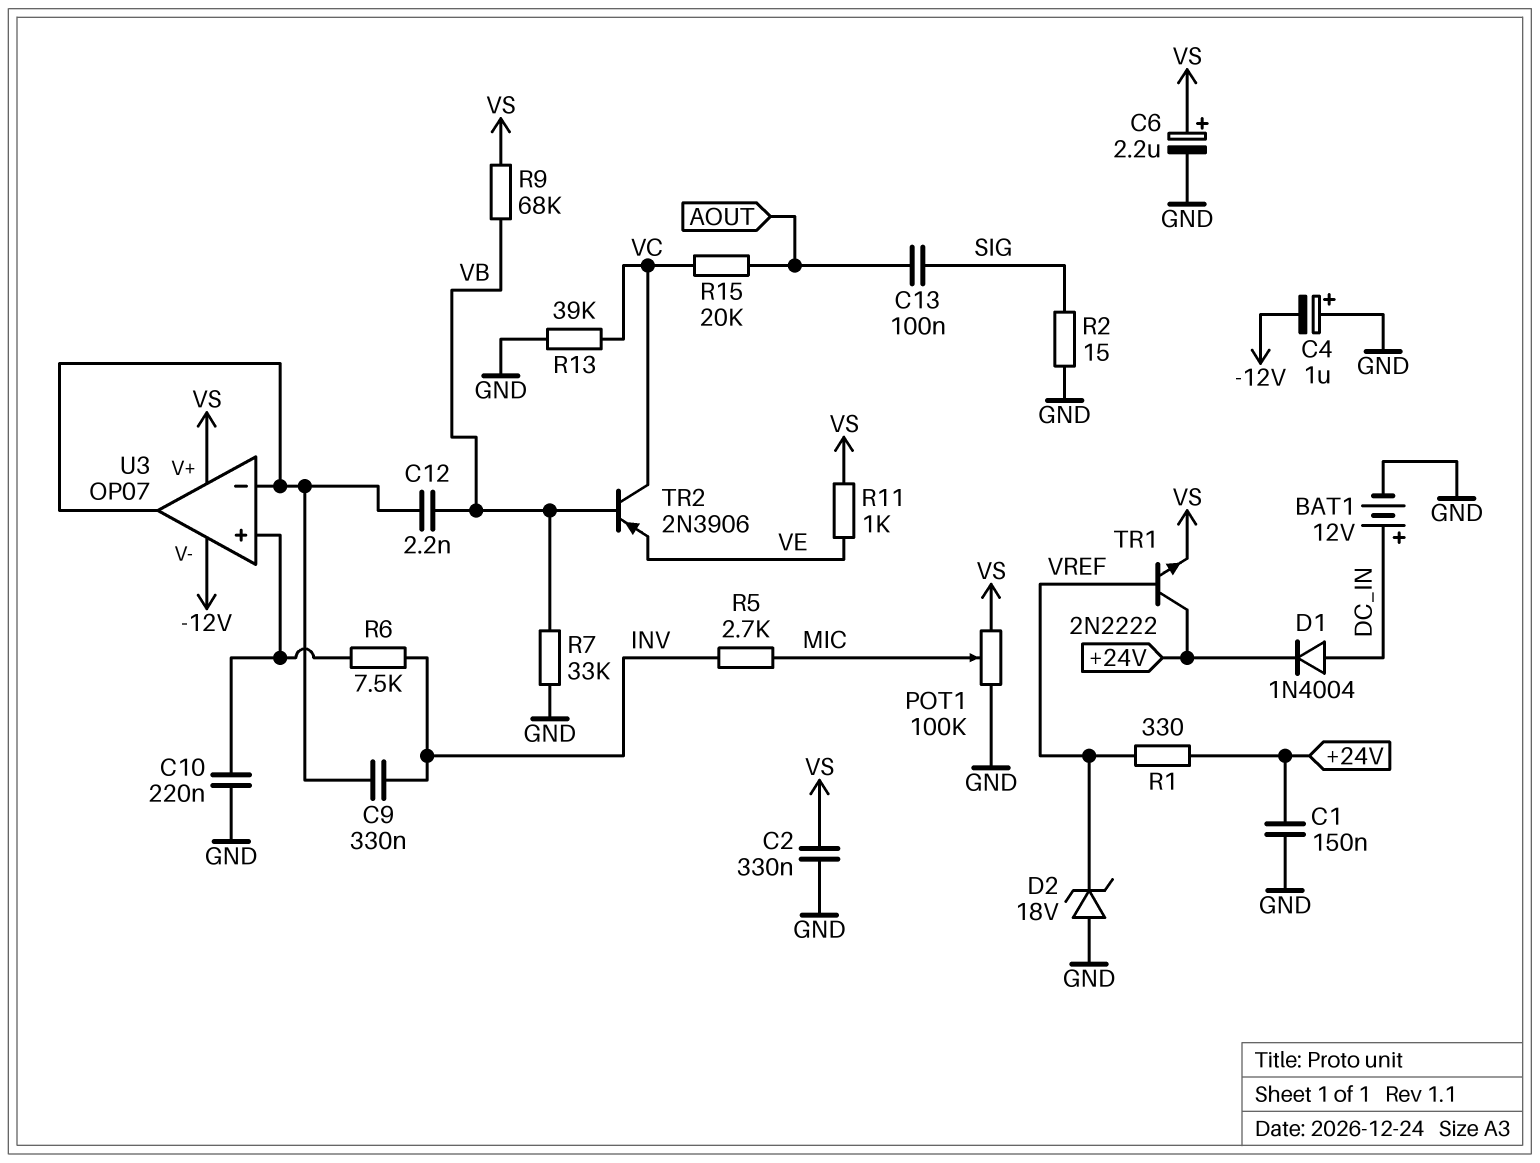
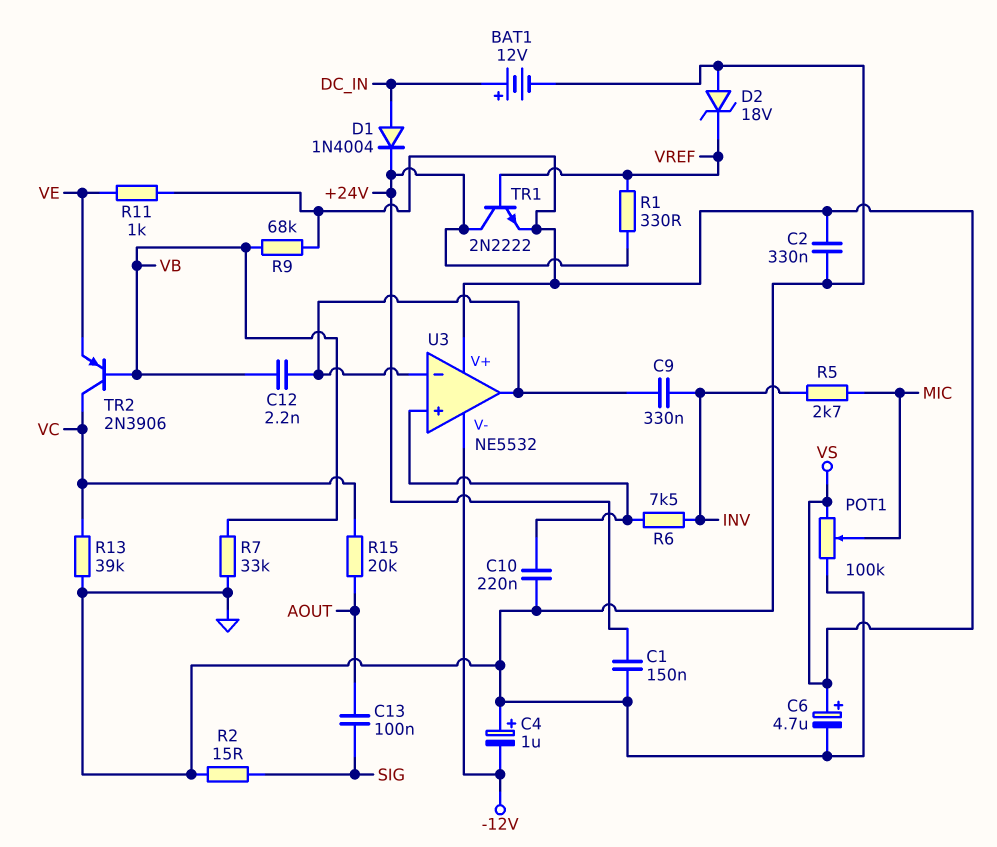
C6: 2.2uF (plus VS, minus GND) -> 4.7uF (plus VS, minus GND)
U3: OP07 -> NE5532

